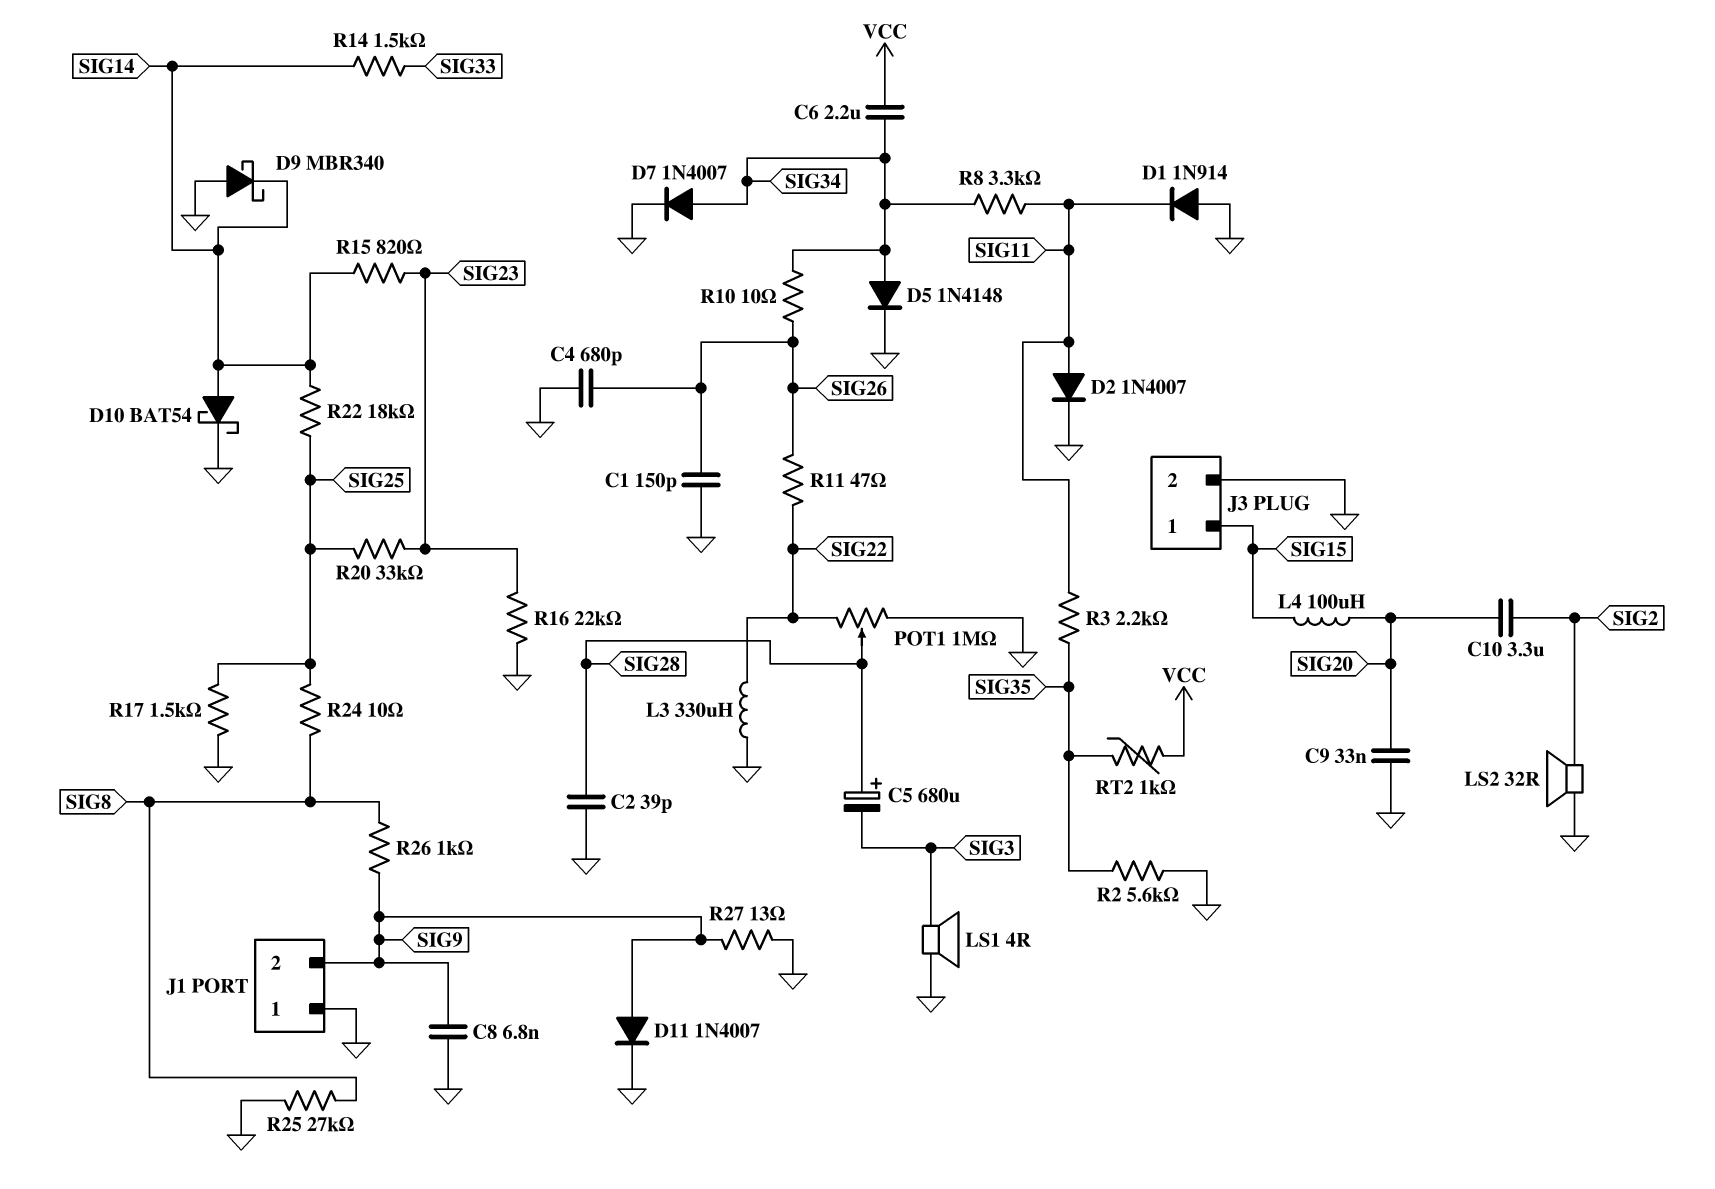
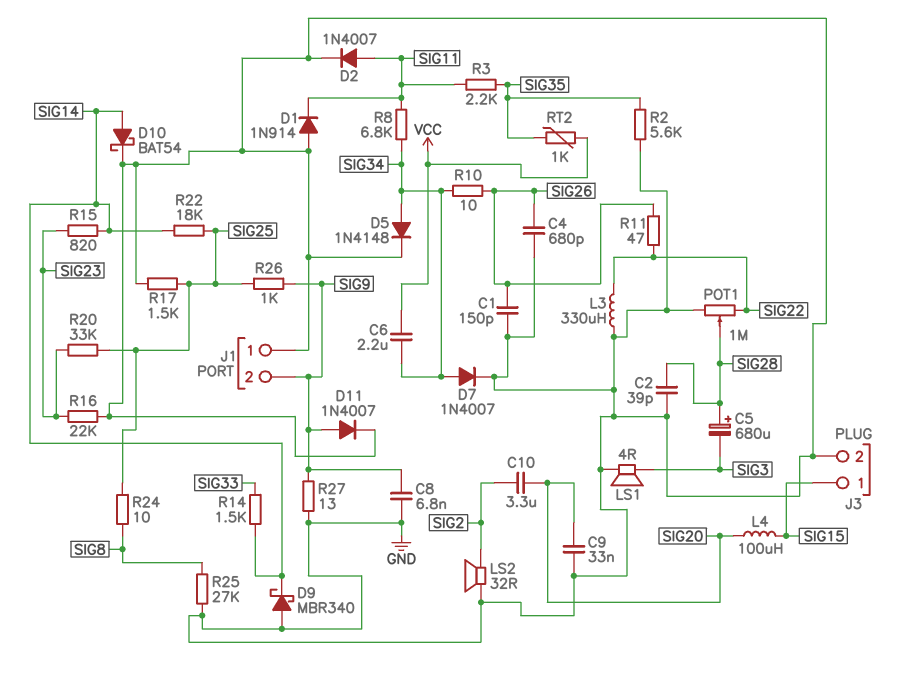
R8: 3.3k (SIG11, SIG34) -> 6.8k (SIG11, SIG34)
R26: 1k (SIG8, SIG9) -> 1k (SIG9, SIG25)

